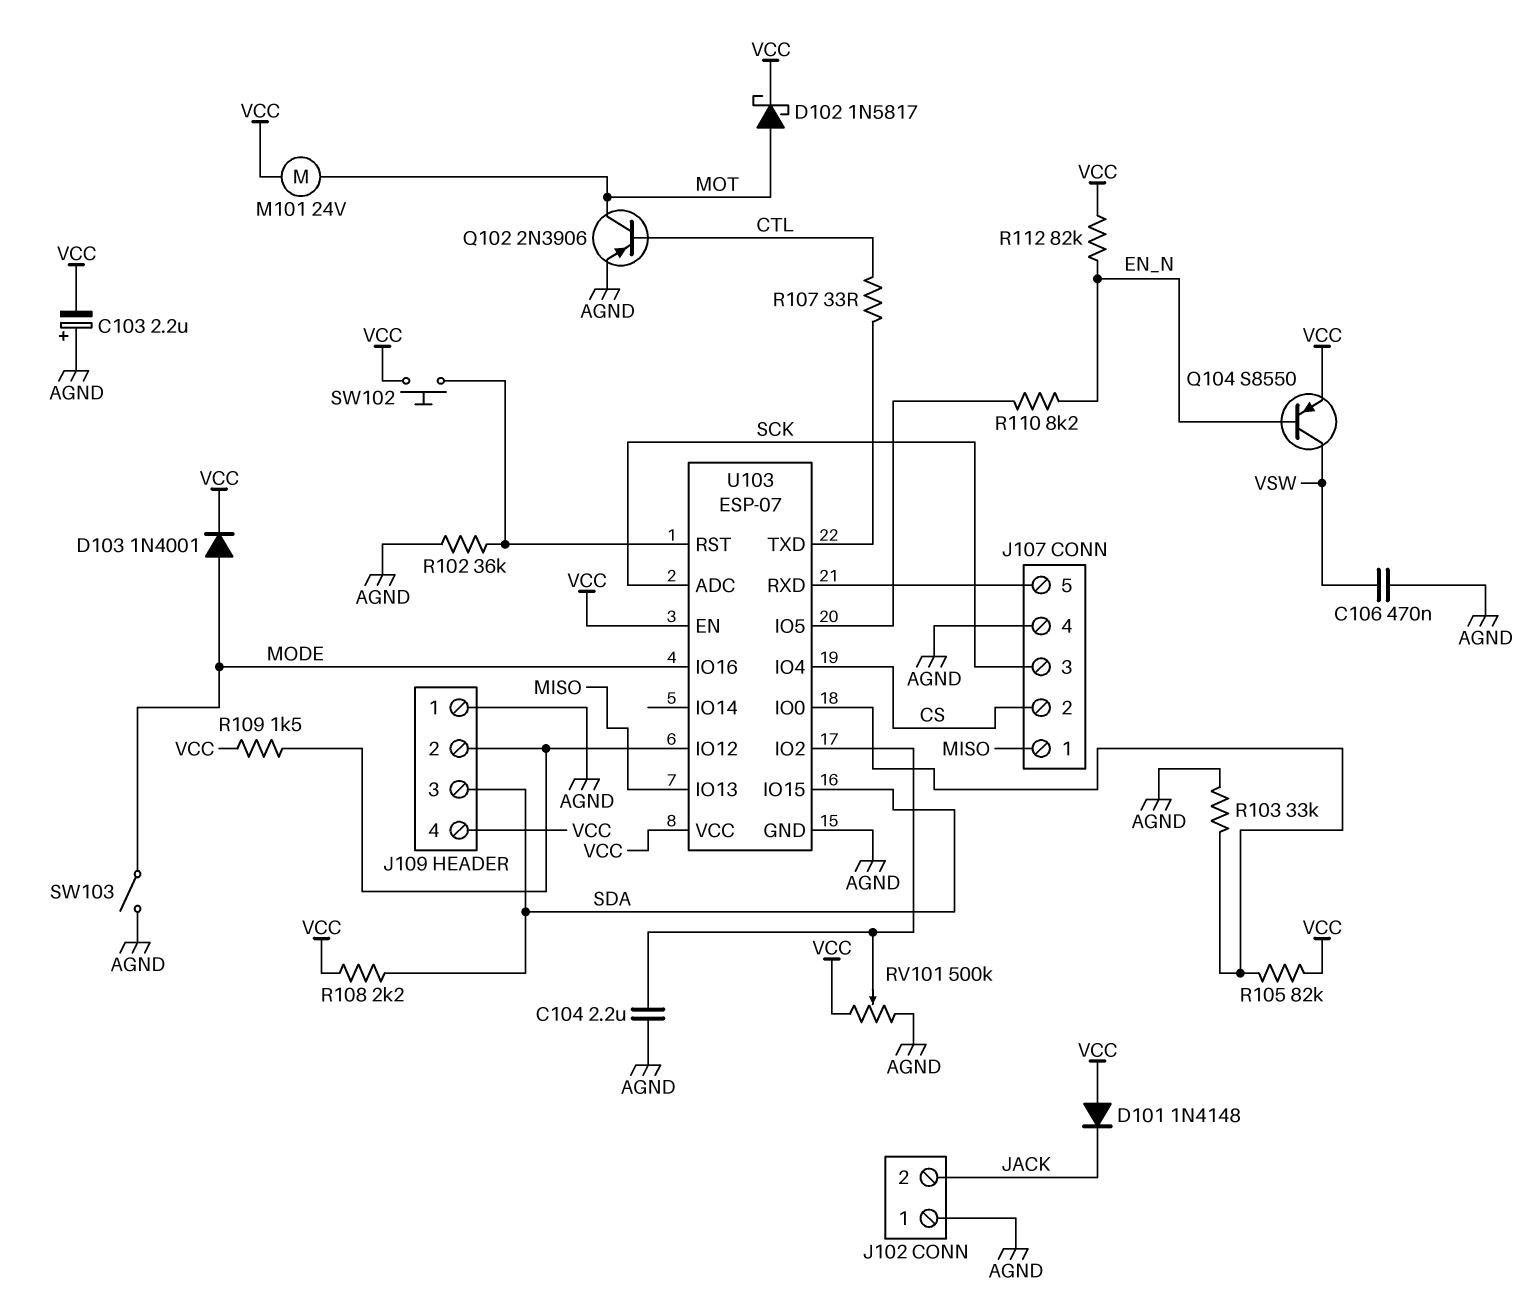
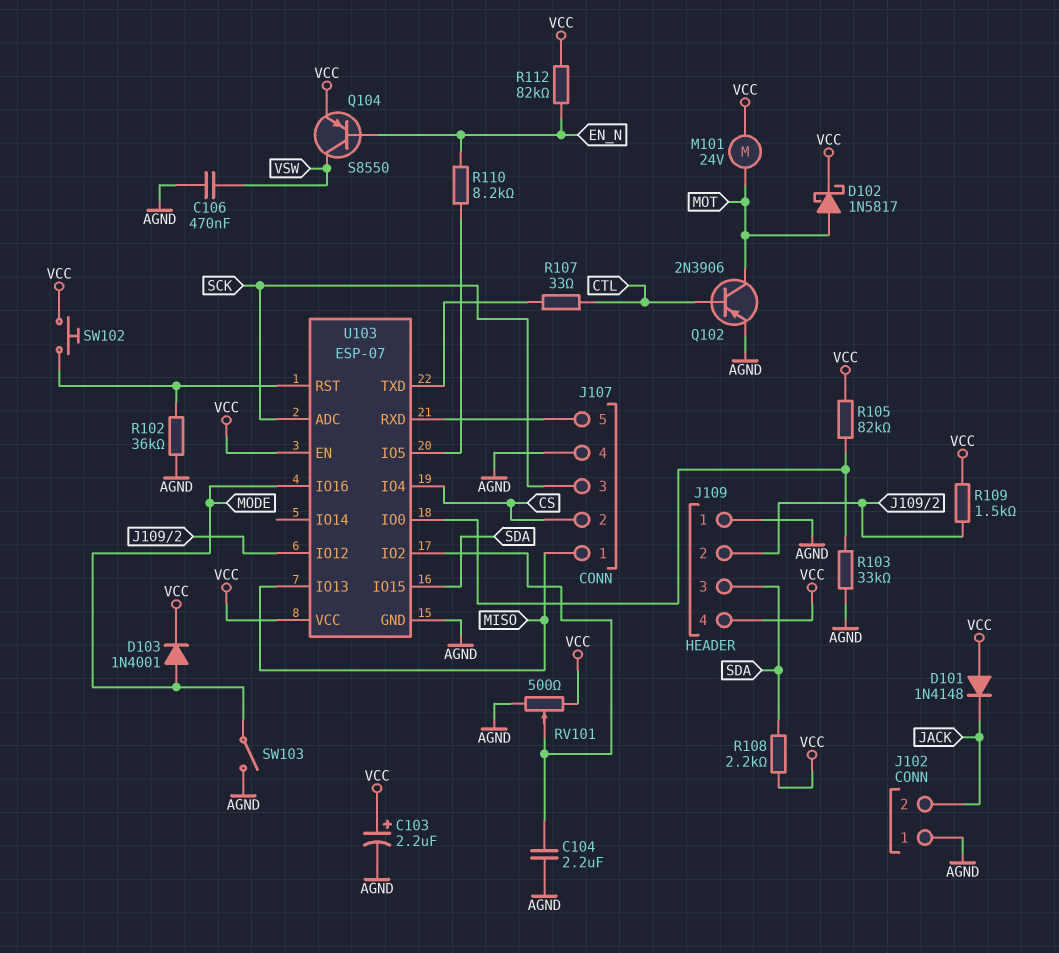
C103: 2.2uF (plus AGND, minus VCC) -> 2.2uF (plus VCC, minus AGND)
RV101: 500k (AGND, VCC, wiper U103/IO2) -> 500 (AGND, VCC, wiper U103/IO2)

